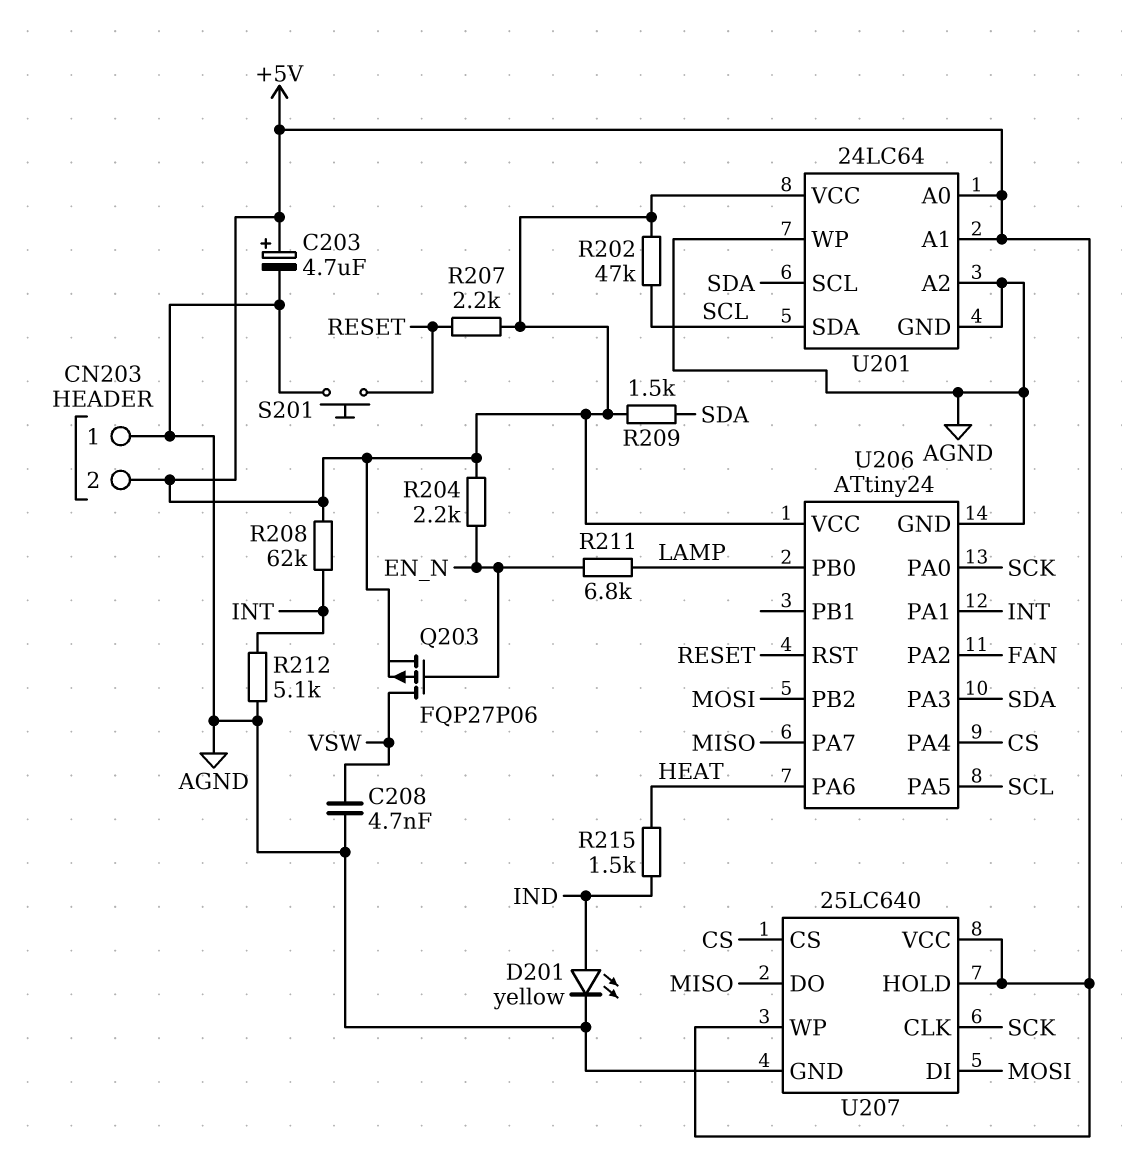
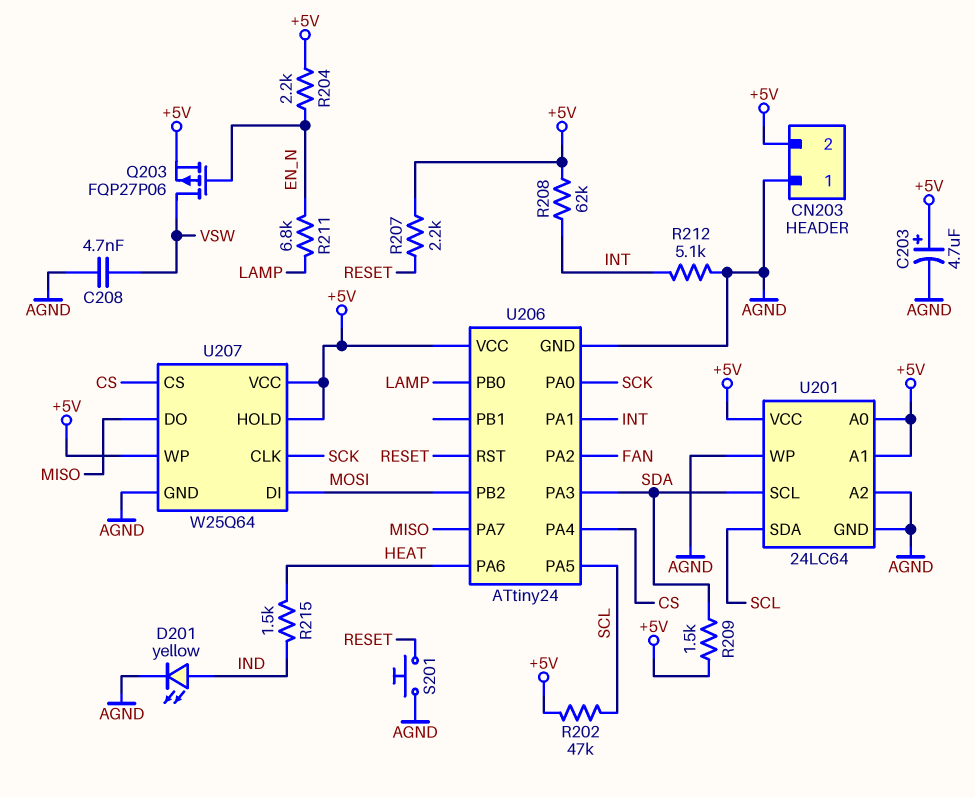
U207: 25LC640 -> W25Q64

